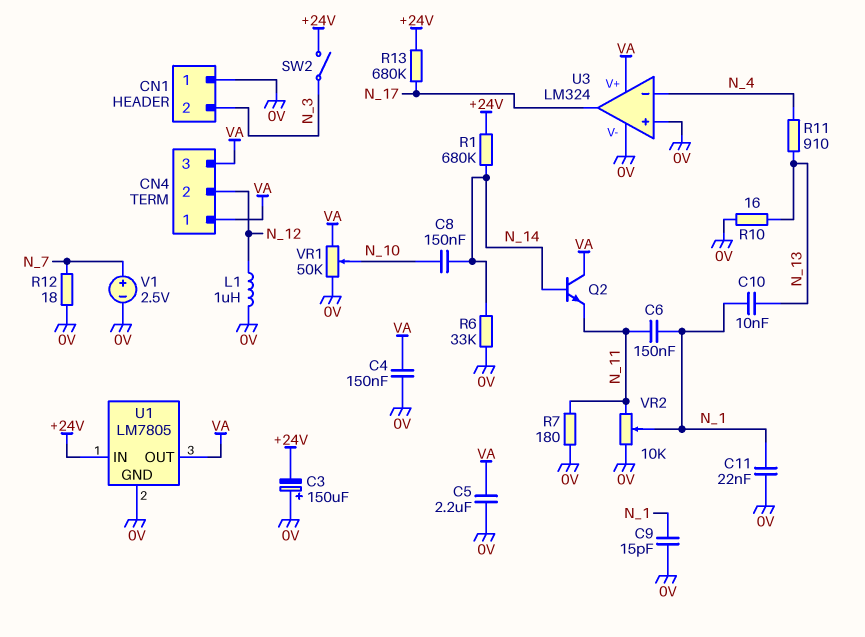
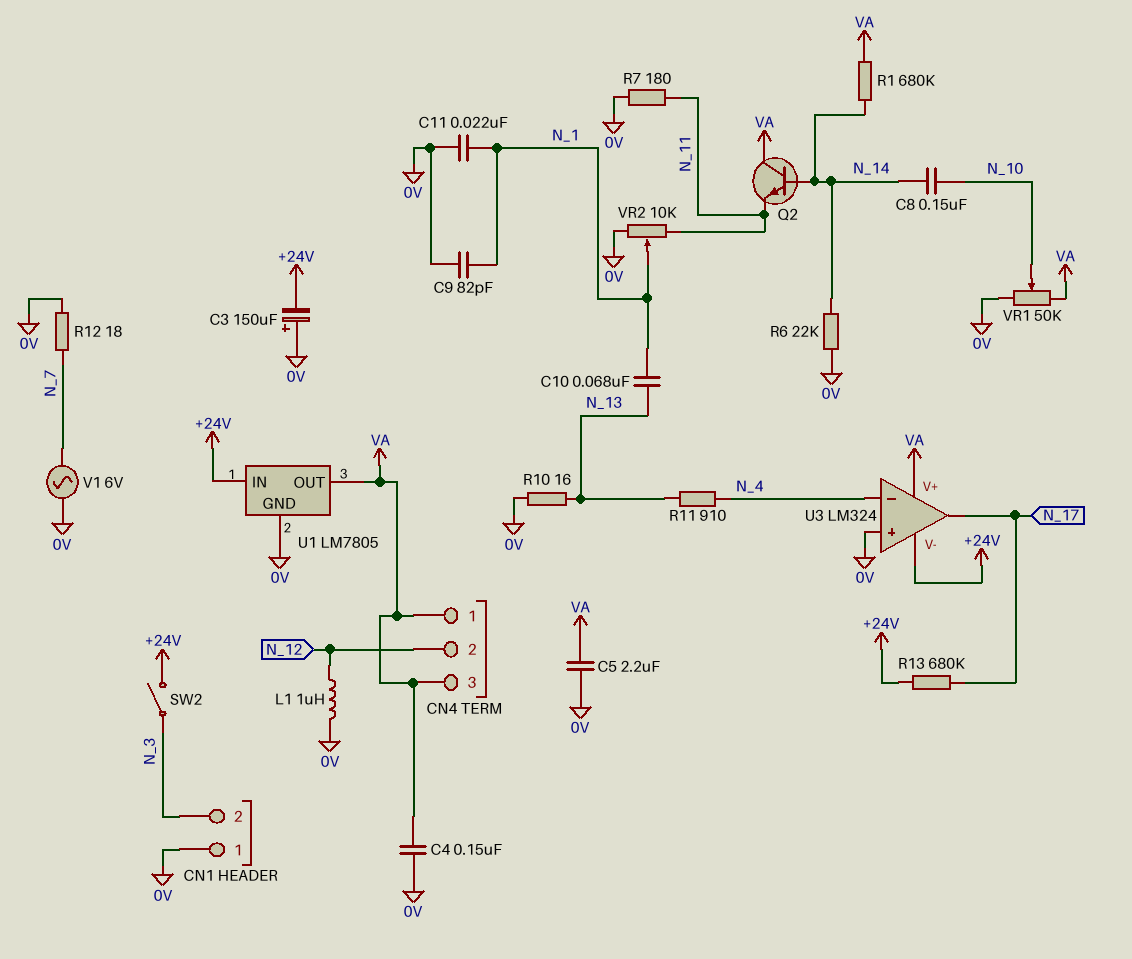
C6: 150nF (N_1, N_11) -> none
C9: 15pF (0V, N_1) -> 82pF (0V, N_1)
C10: 10nF (N_1, N_13) -> 68nF (N_1, N_13)
R1: 680k (+24V, N_14) -> 680k (N_14, VA)
R6: 33k (0V, N_14) -> 22k (0V, N_14)
U3 pin V-: 0V -> +24V
V1: 2.5V (plus N_7, minus 0V) -> AC 6V (0V, N_7)

